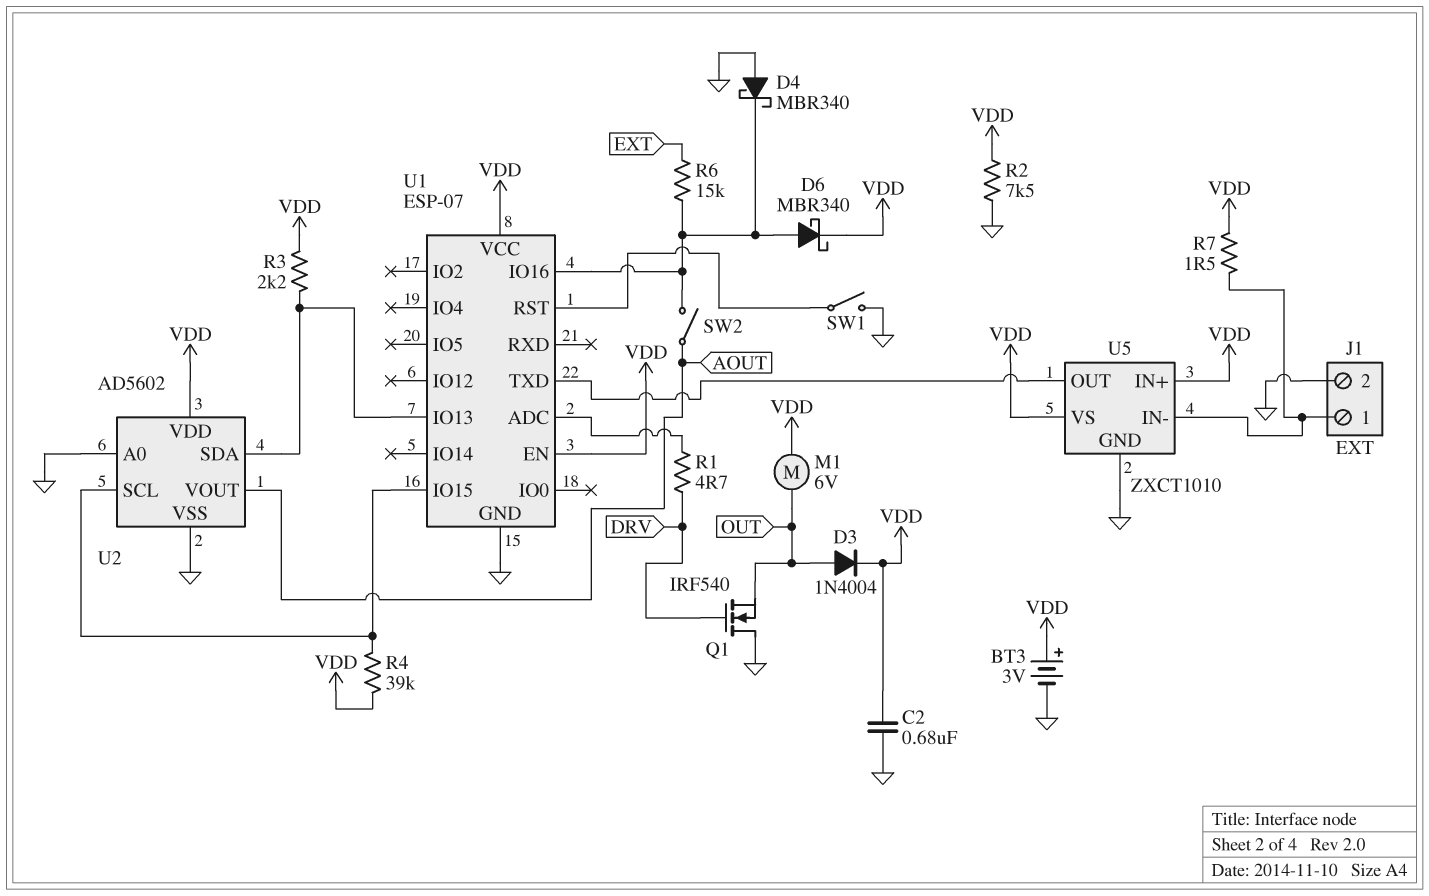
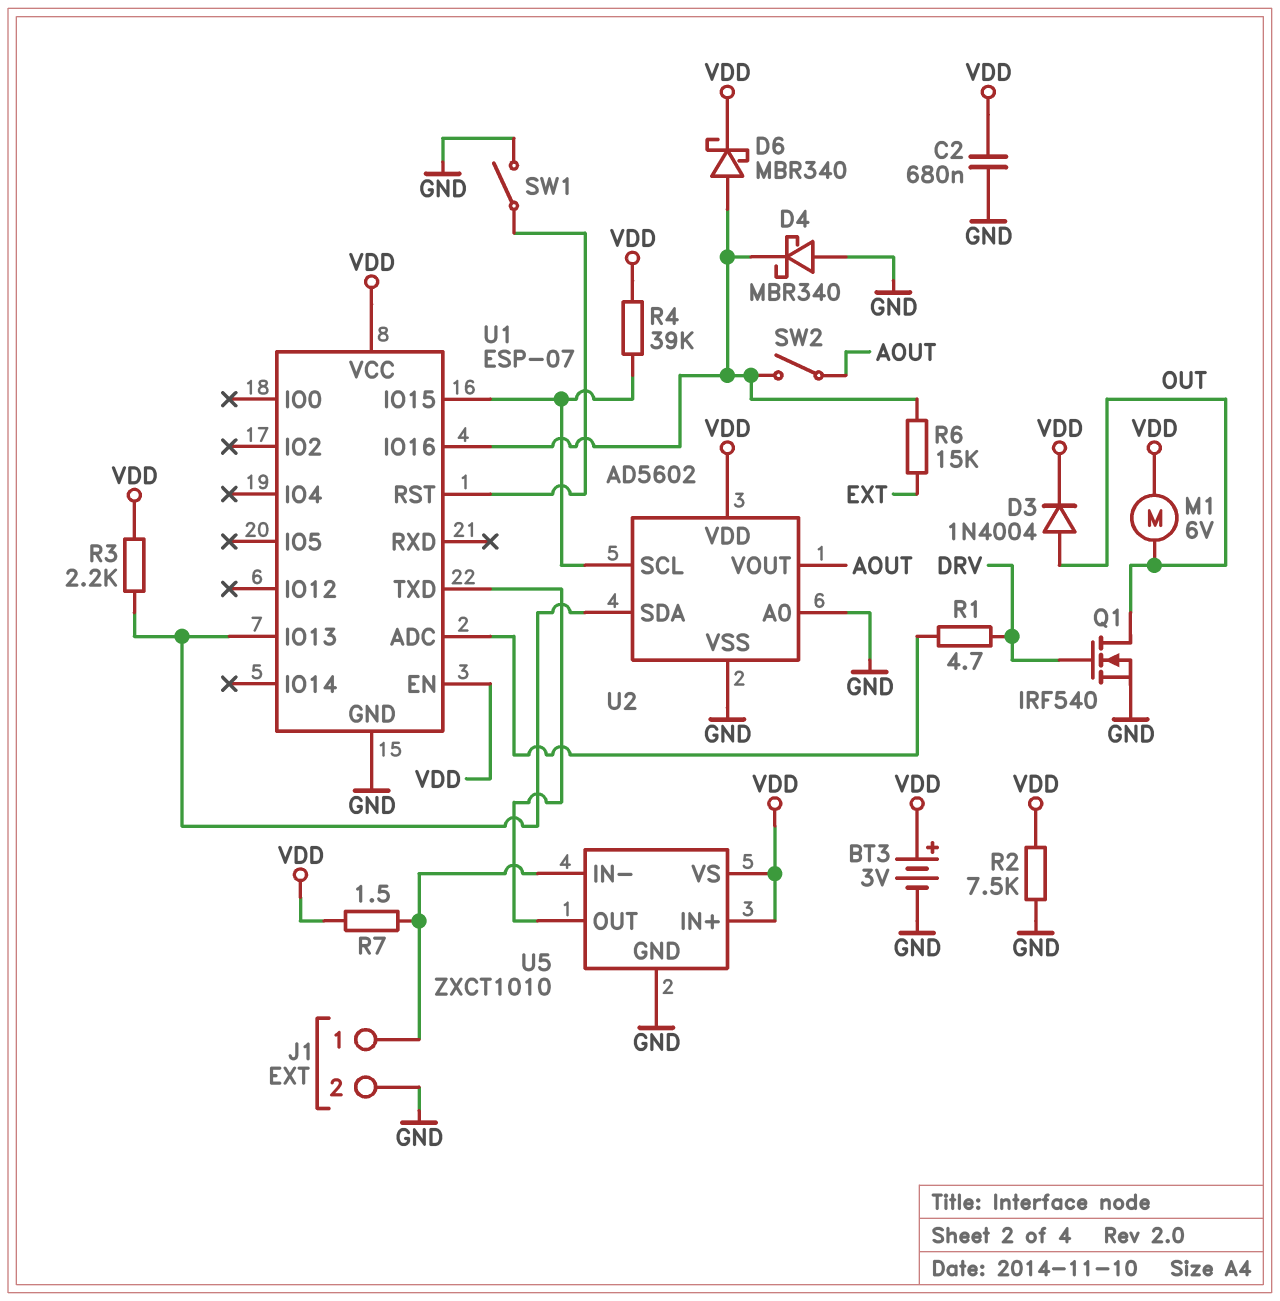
Q1: NMOS IRF540 (G DRV, D GND, S OUT) -> NMOS IRF540 (G DRV, D OUT, S GND)

